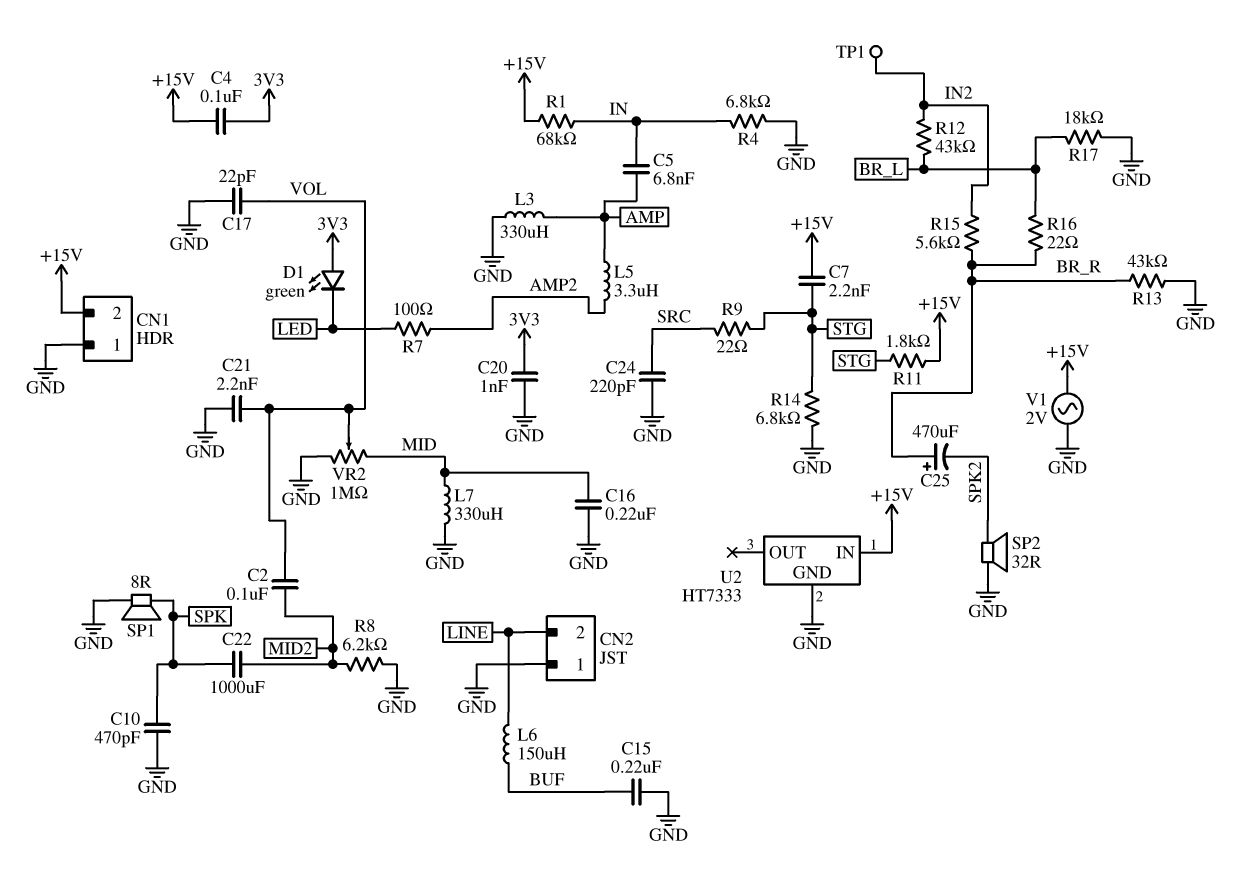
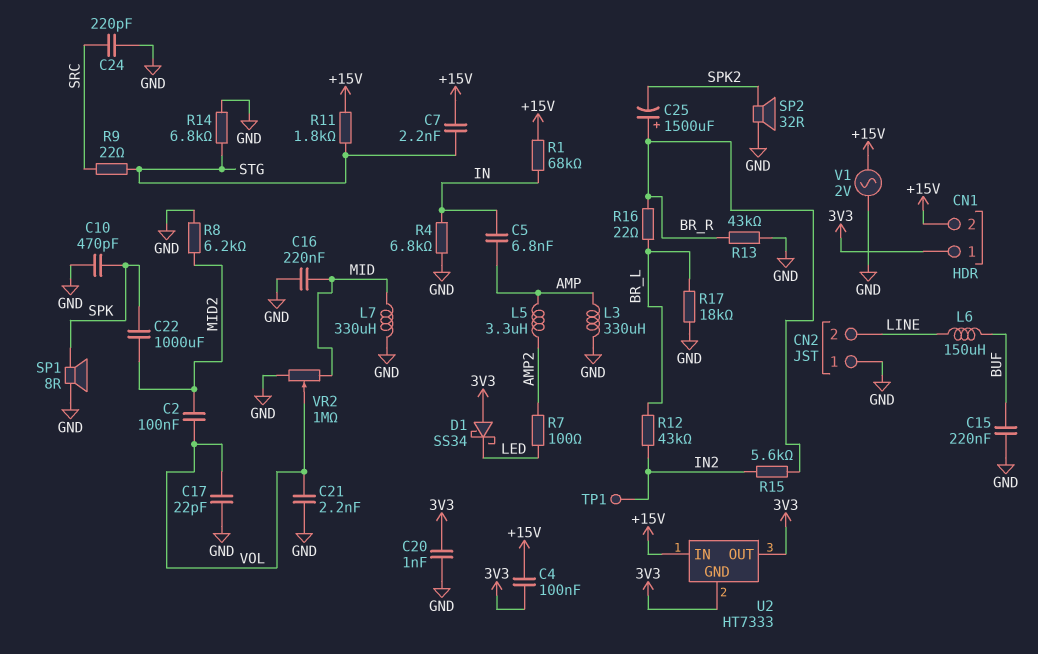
C25: 470uF (plus BR_R, minus SPK2) -> 1500uF (plus BR_R, minus SPK2)
CN1 pin 1: GND -> 3V3
D1: LED green (A 3V3, K LED) -> schottky SS34 (A 3V3, K LED)
U2 pin GND: GND -> 3V3
U2 pin OUT: none -> 3V3

